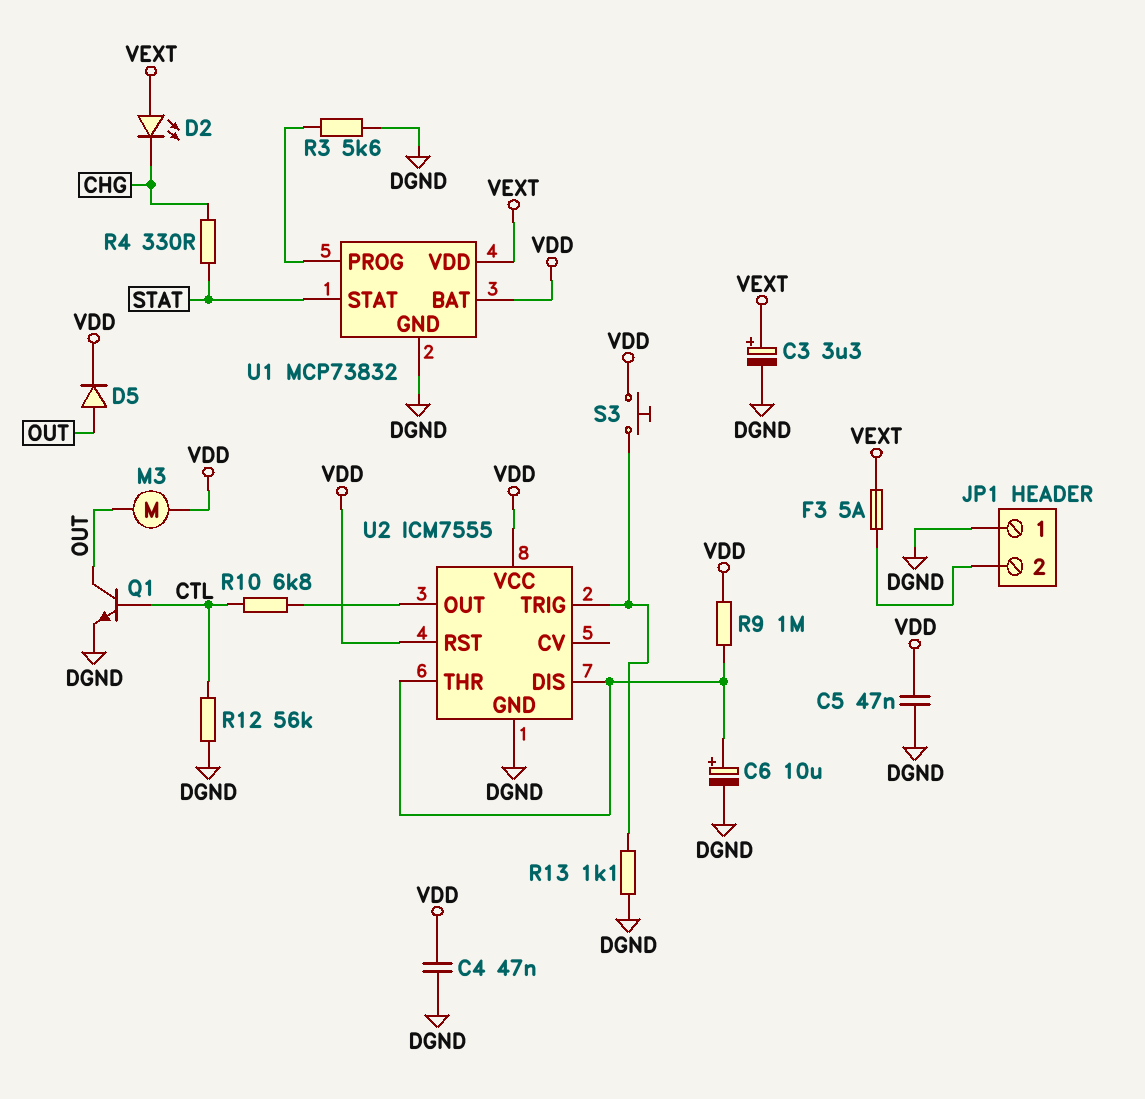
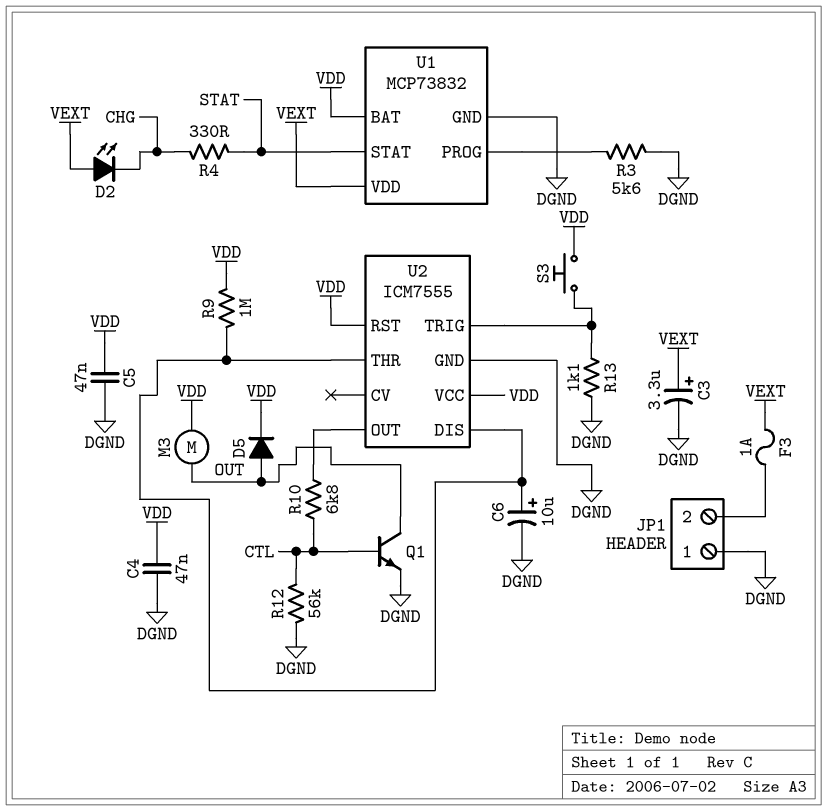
F3: 5A (JP1/2, VEXT) -> 1A (JP1/2, VEXT)

